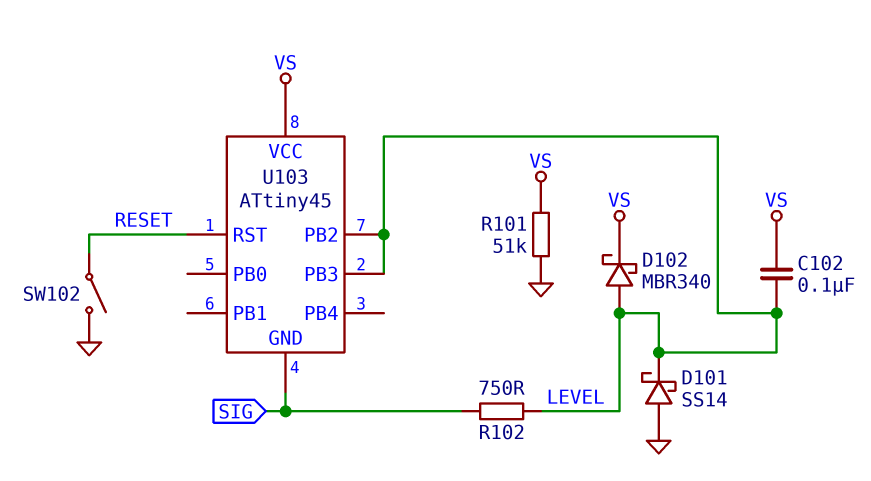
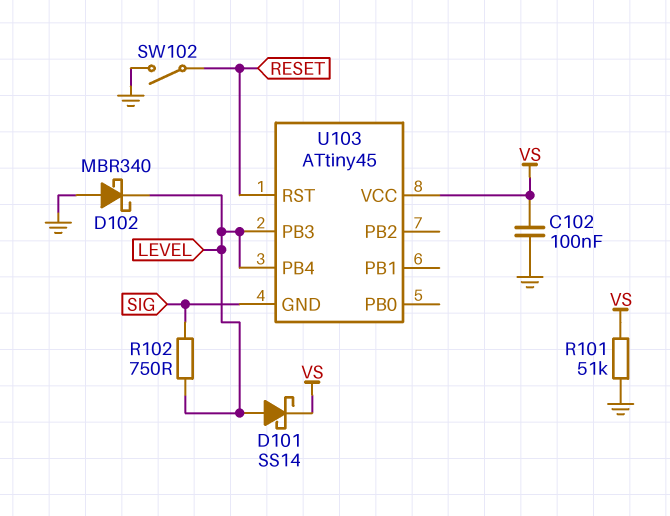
C102: 100nF (LEVEL, VS) -> 100nF (GND, VS)
D101: schottky SS14 (A GND, K LEVEL) -> schottky SS14 (A LEVEL, K VS)
D102: schottky MBR340 (A LEVEL, K VS) -> schottky MBR340 (A GND, K LEVEL)
U103 pin PB2: LEVEL -> none
U103 pin PB4: none -> LEVEL

